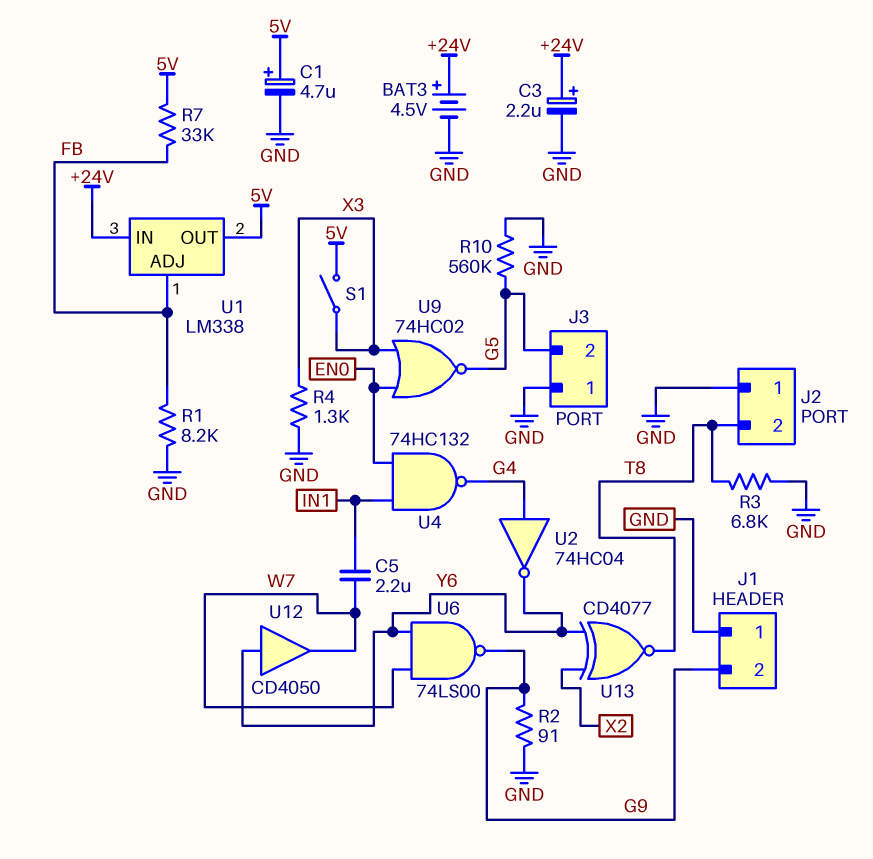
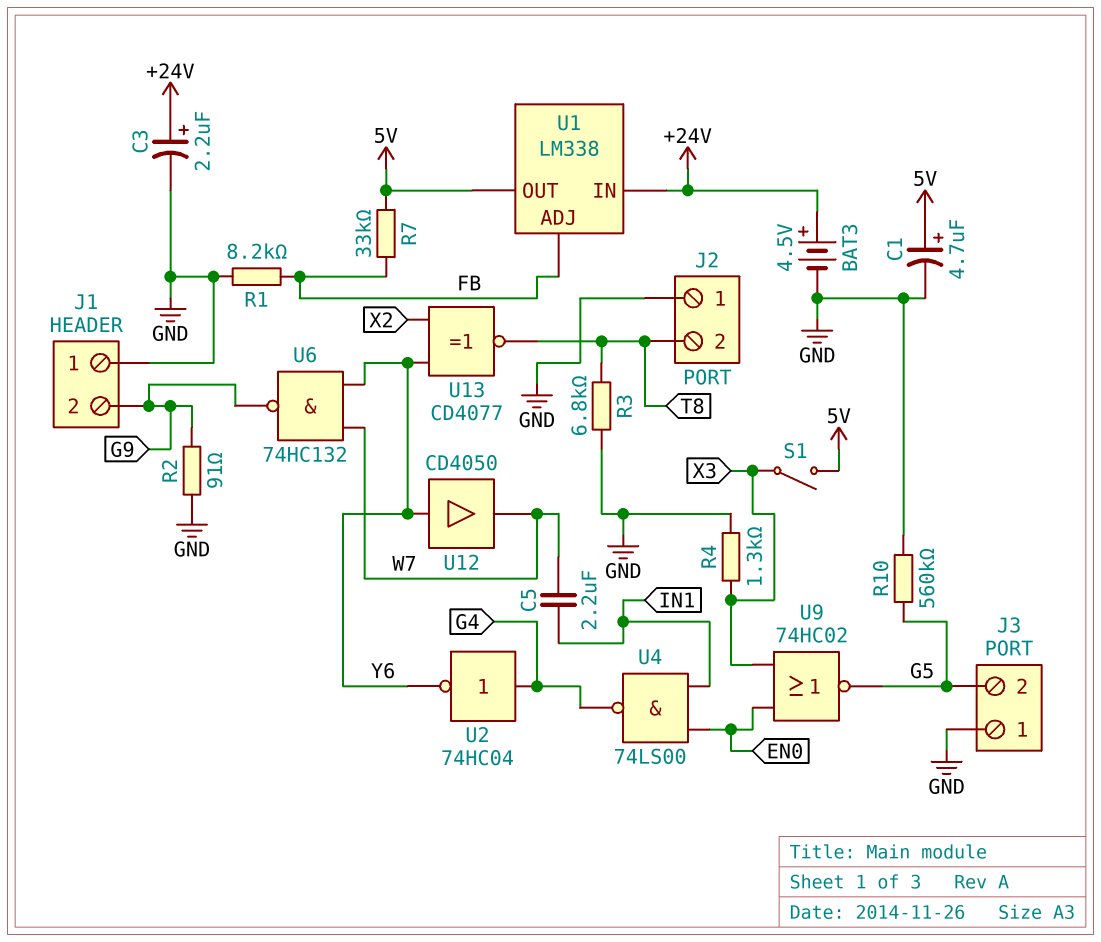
U4: NAND 74HC132 (in EN0, in IN1, out G4) -> NAND 74LS00 (in EN0, in IN1, out G4)
U6: NAND 74LS00 (in W7, in Y6, out G9) -> NAND 74HC132 (in W7, in Y6, out G9)

